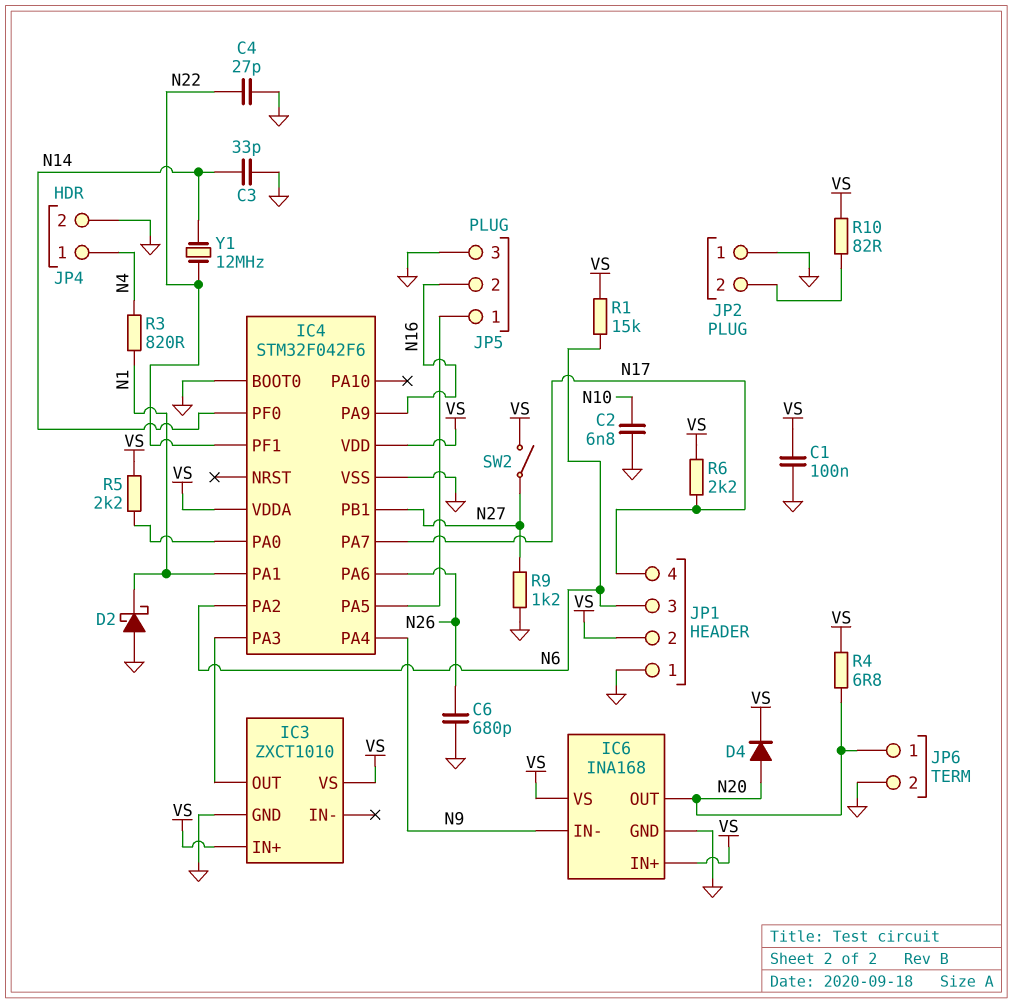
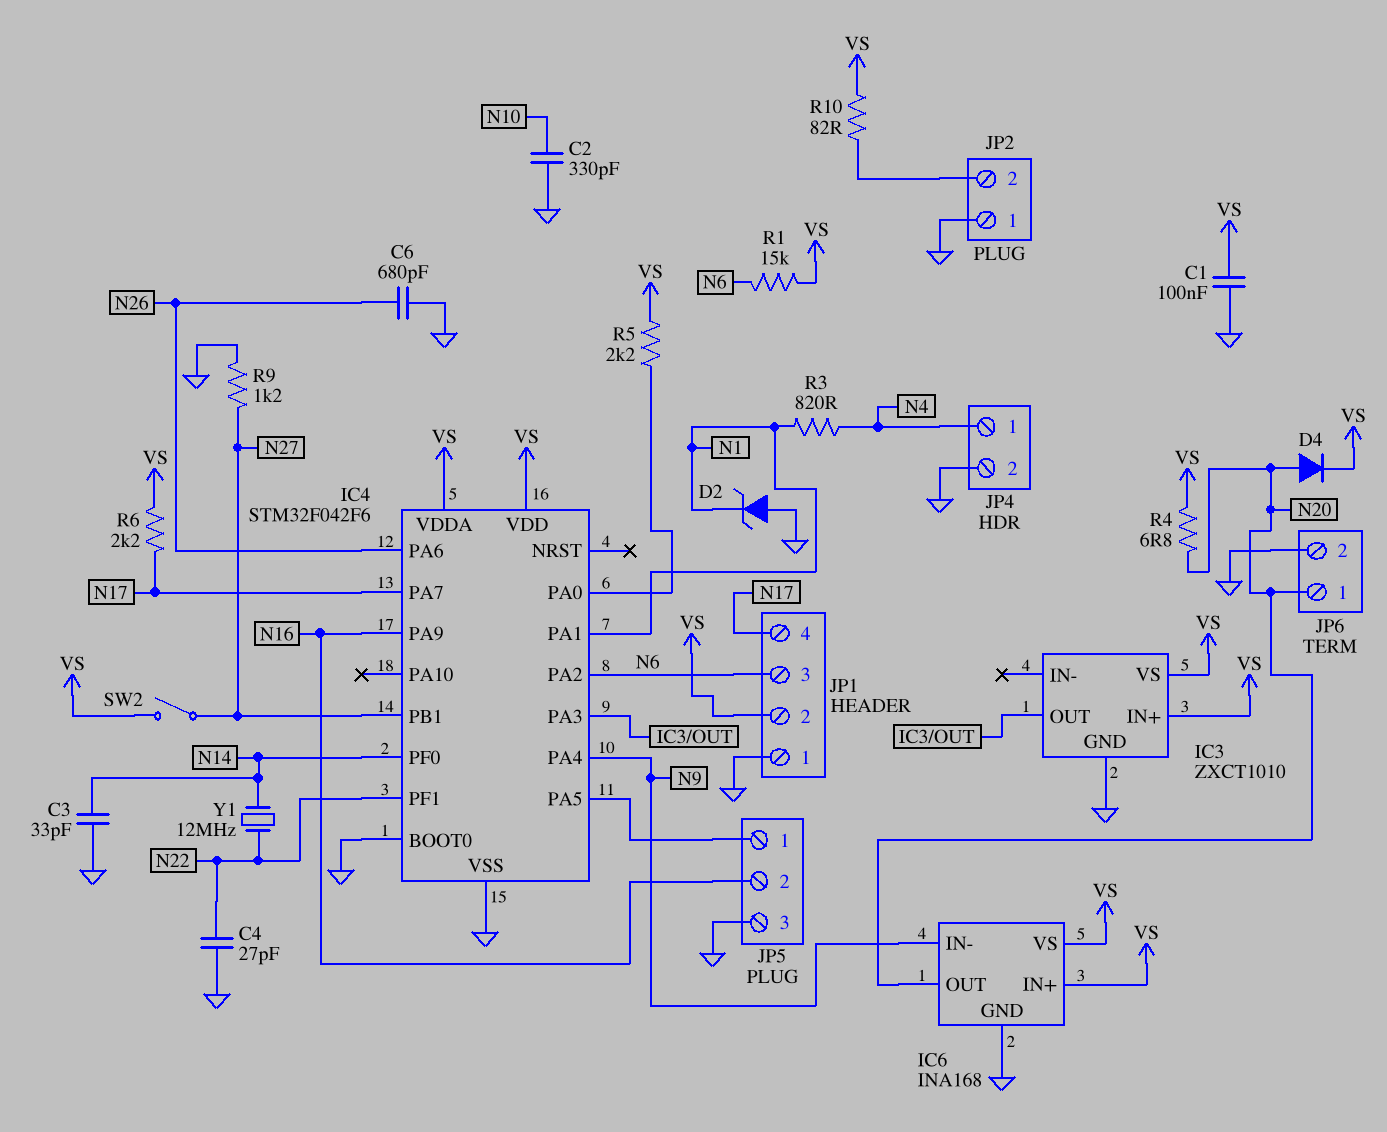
C2: 6.8nF (GND, N10) -> 330pF (GND, N10)
D2: schottky (A GND, K N1) -> zener (A GND, K N1)

